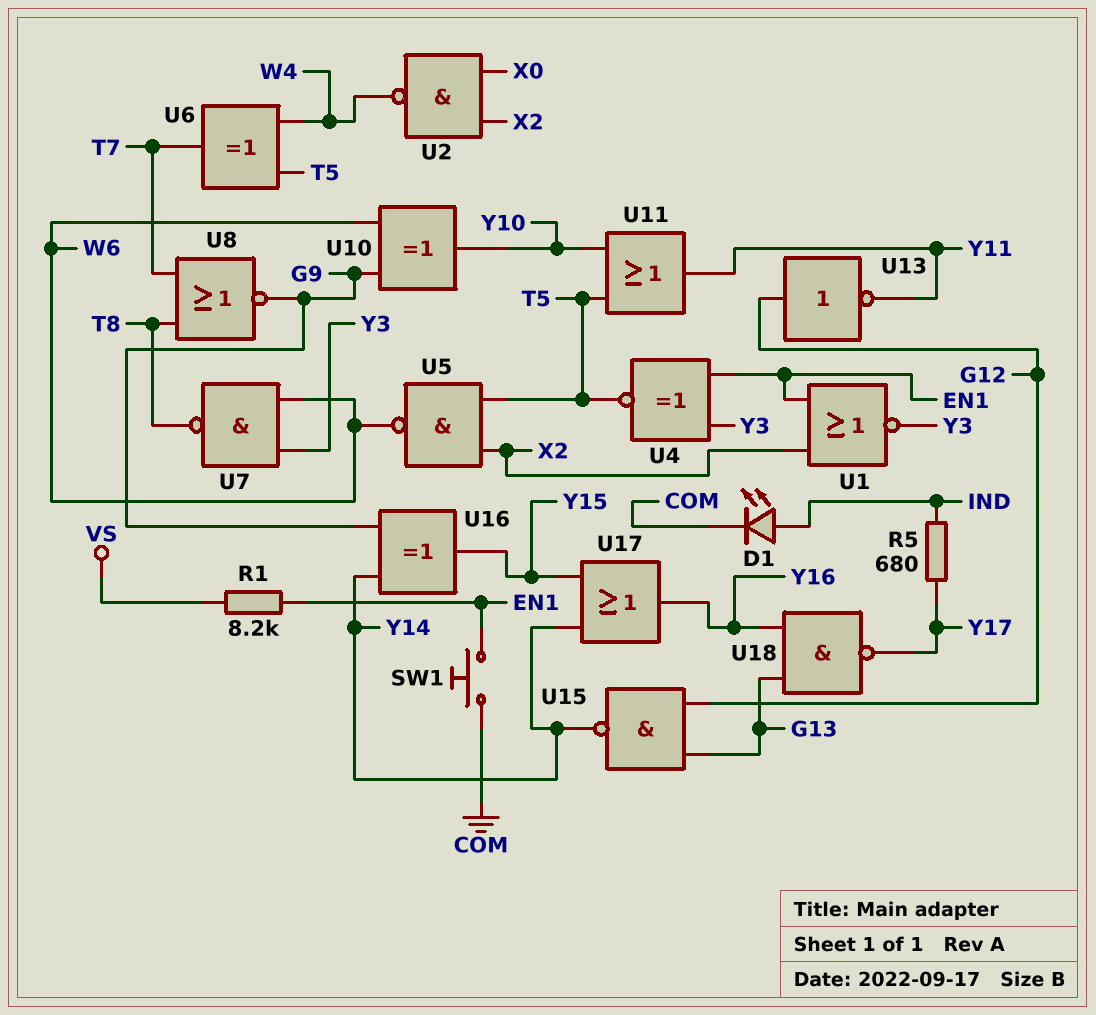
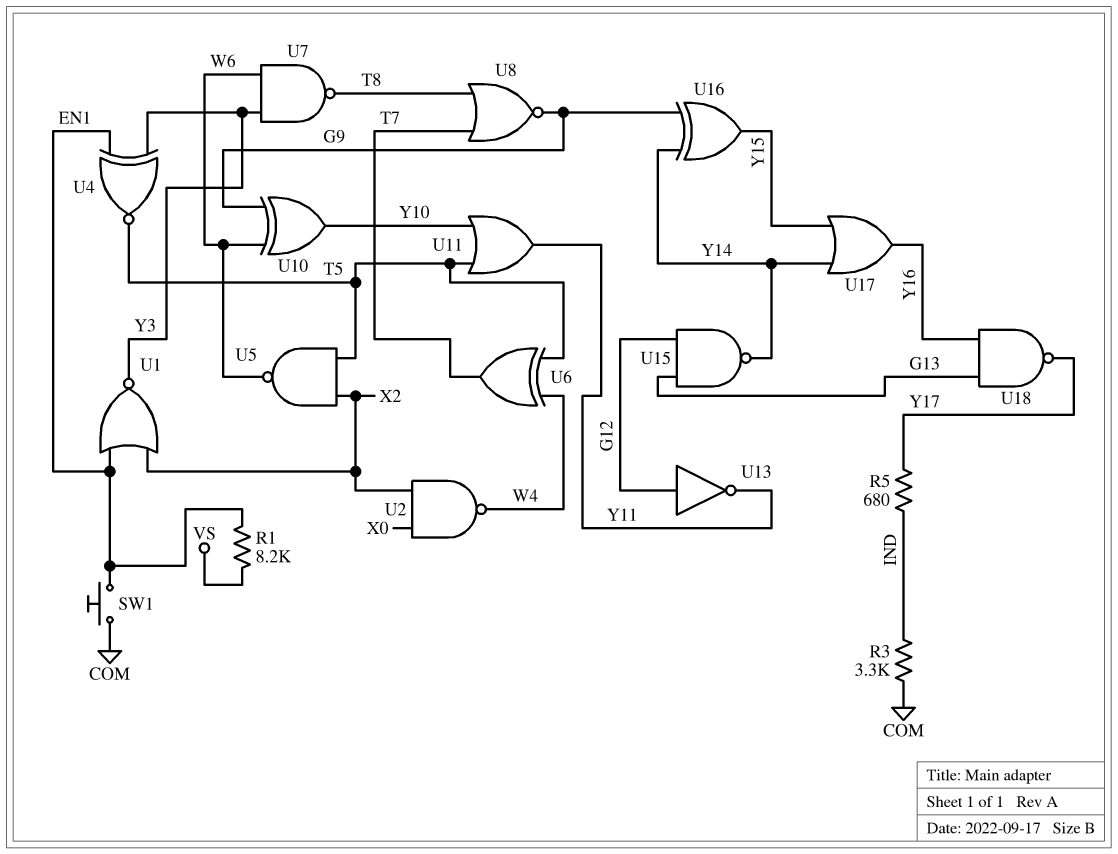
D1: LED (A IND, K COM) -> none
R3: none -> 3.3k (COM, IND)

